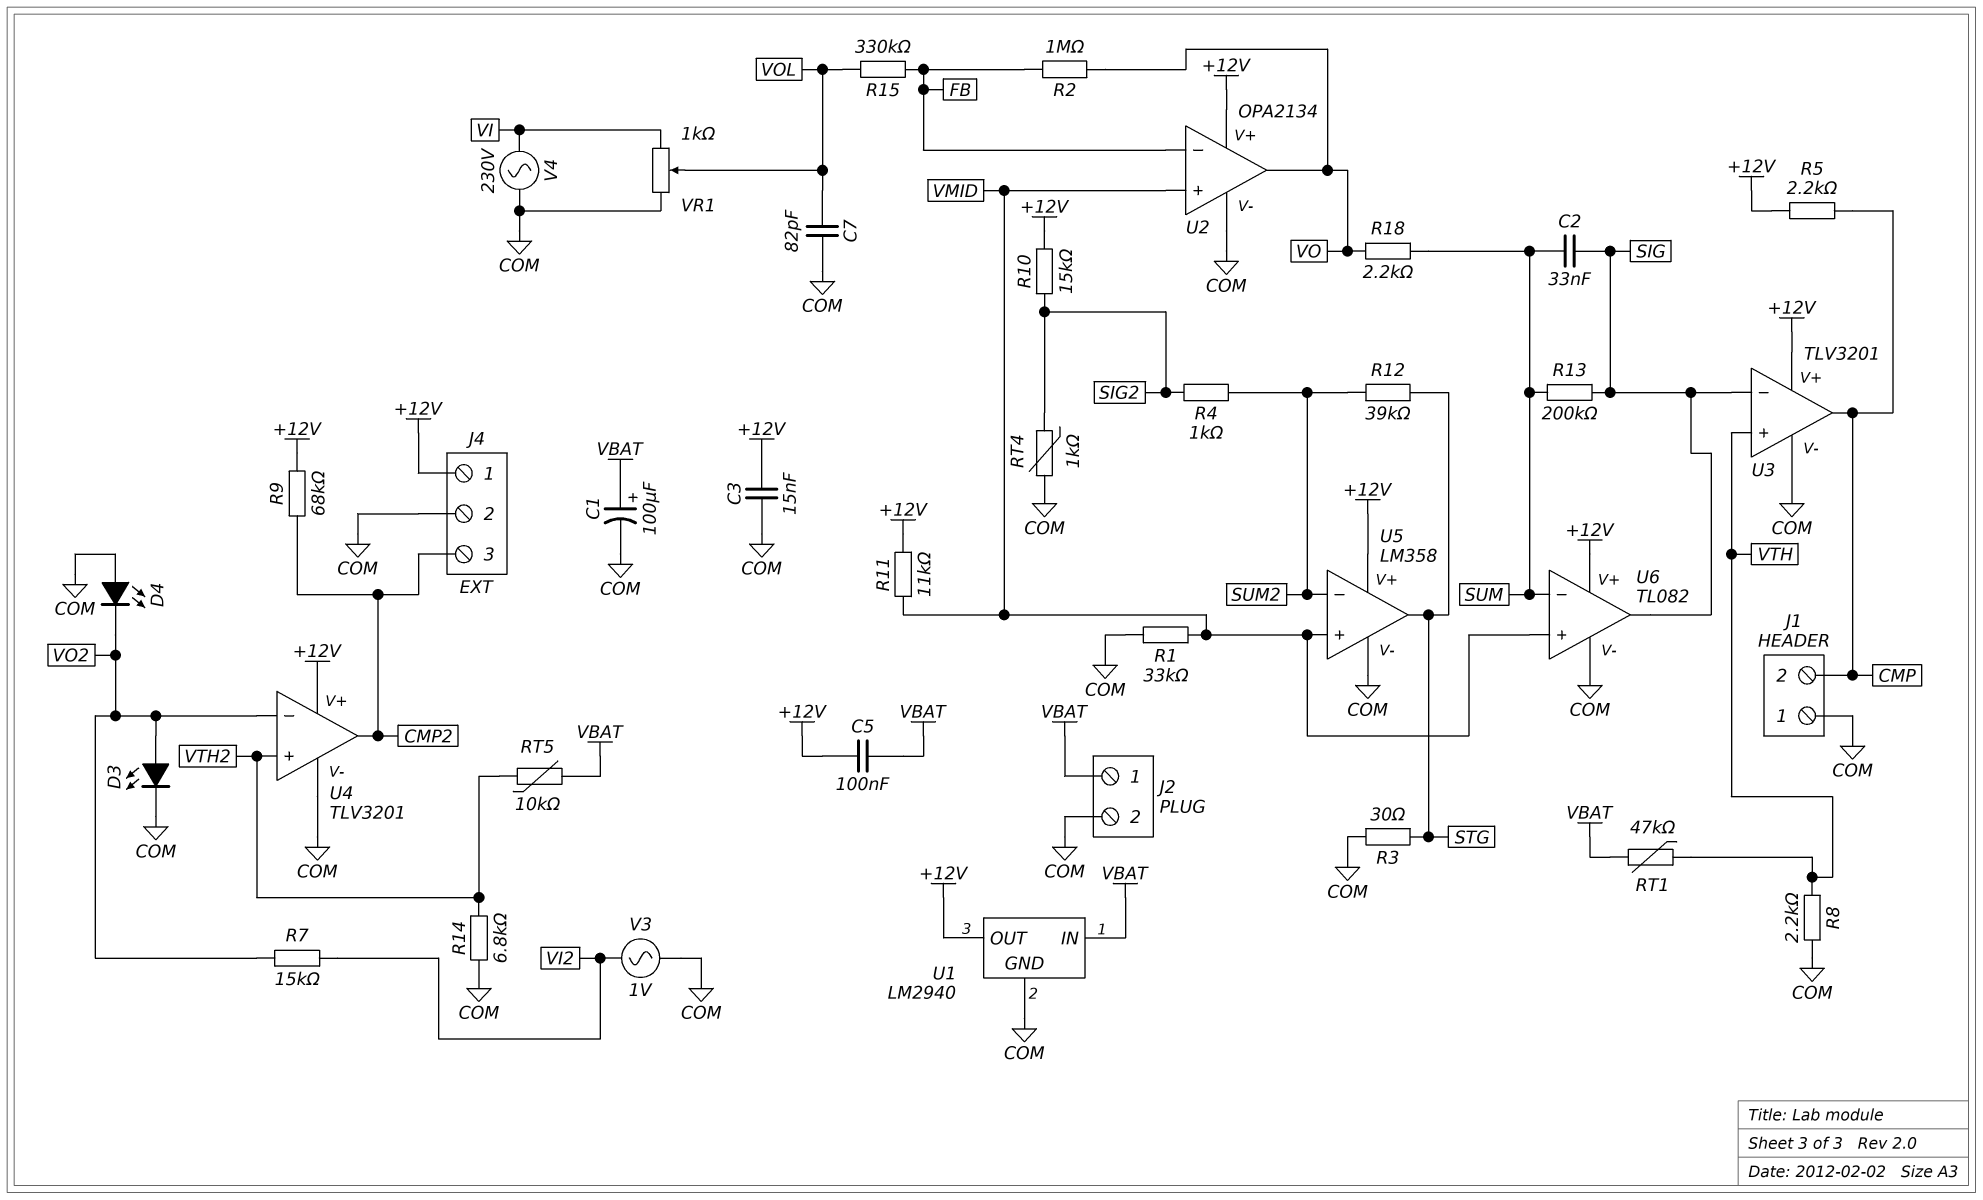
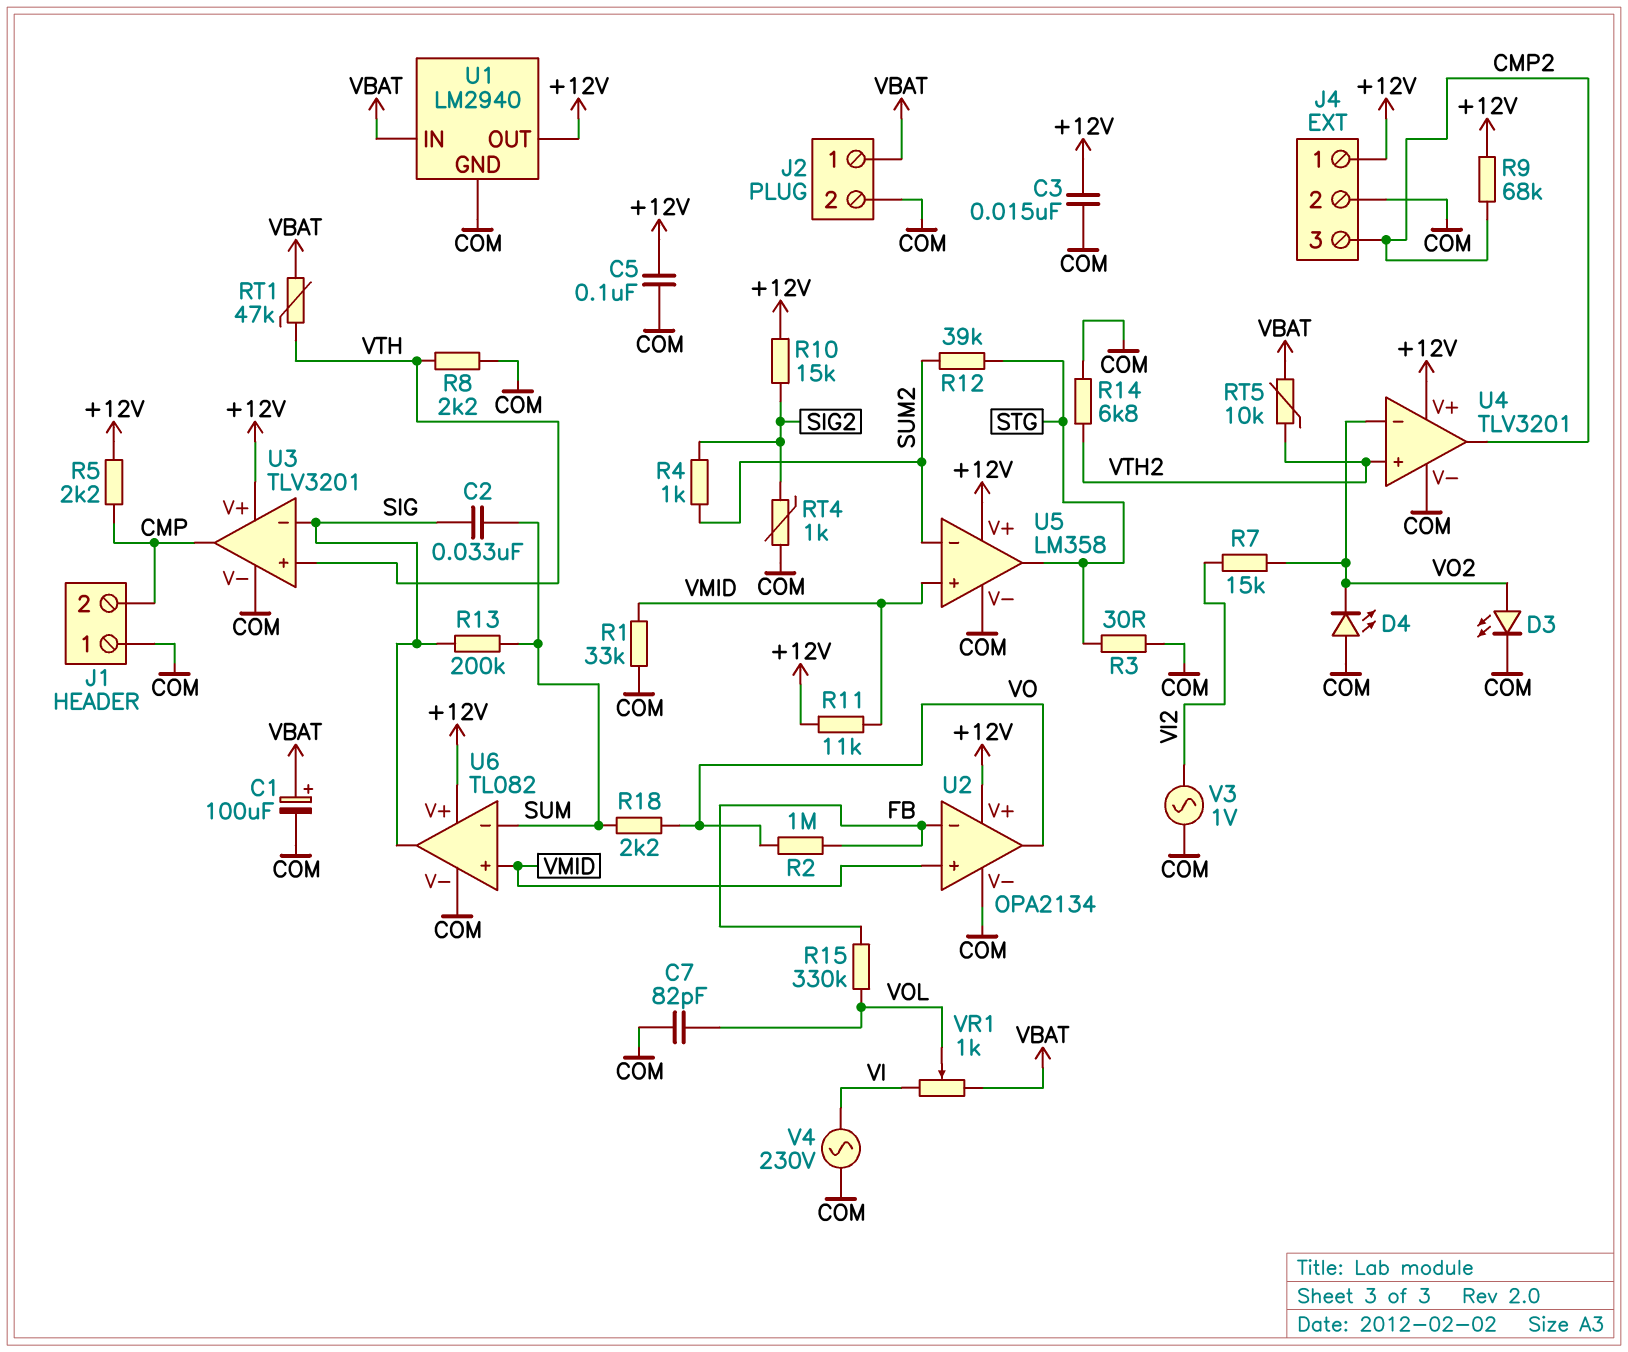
C5: 100nF (+12V, VBAT) -> 100nF (+12V, COM)
VR1: 1k (COM, VI, wiper VOL) -> 1k (VBAT, VI, wiper VOL)

